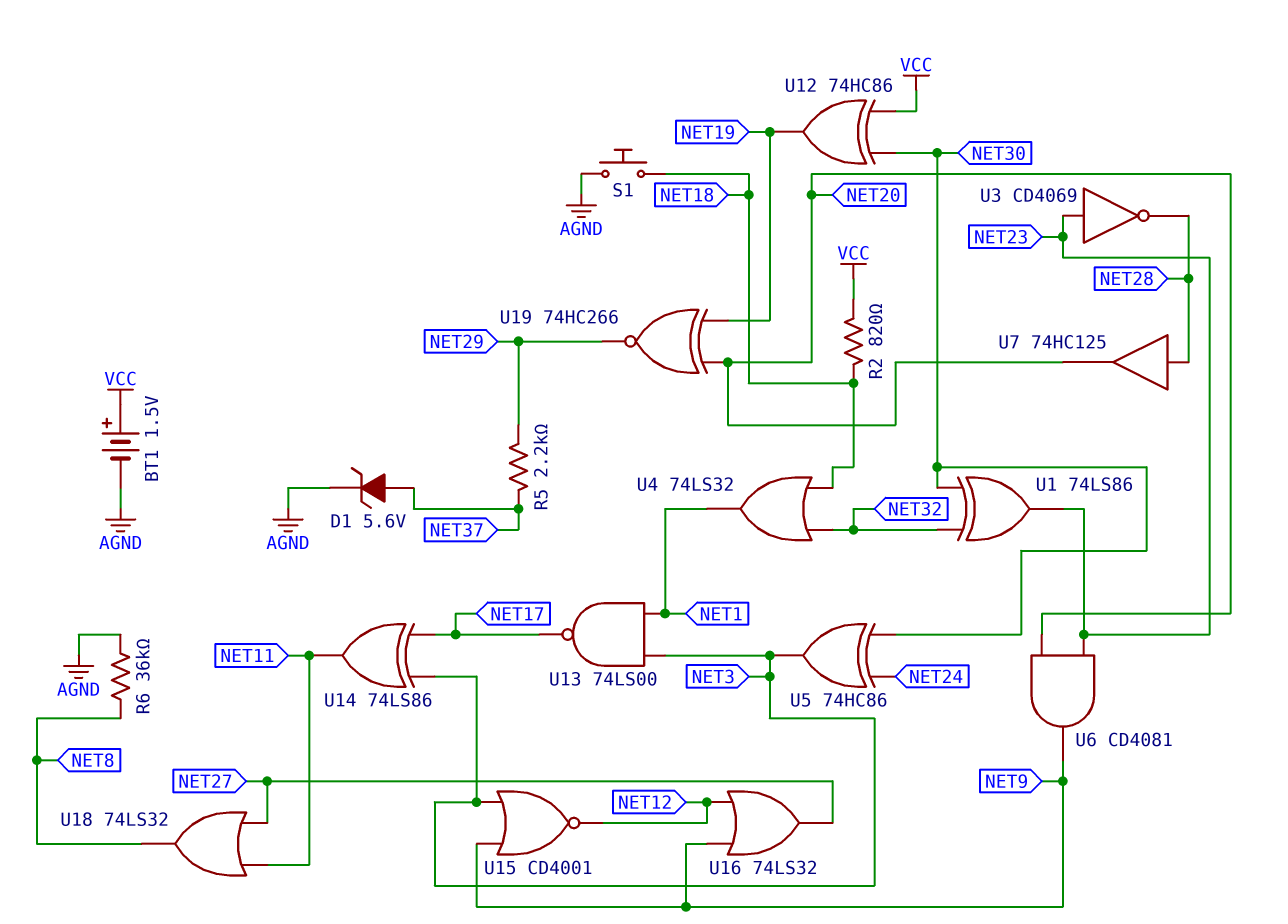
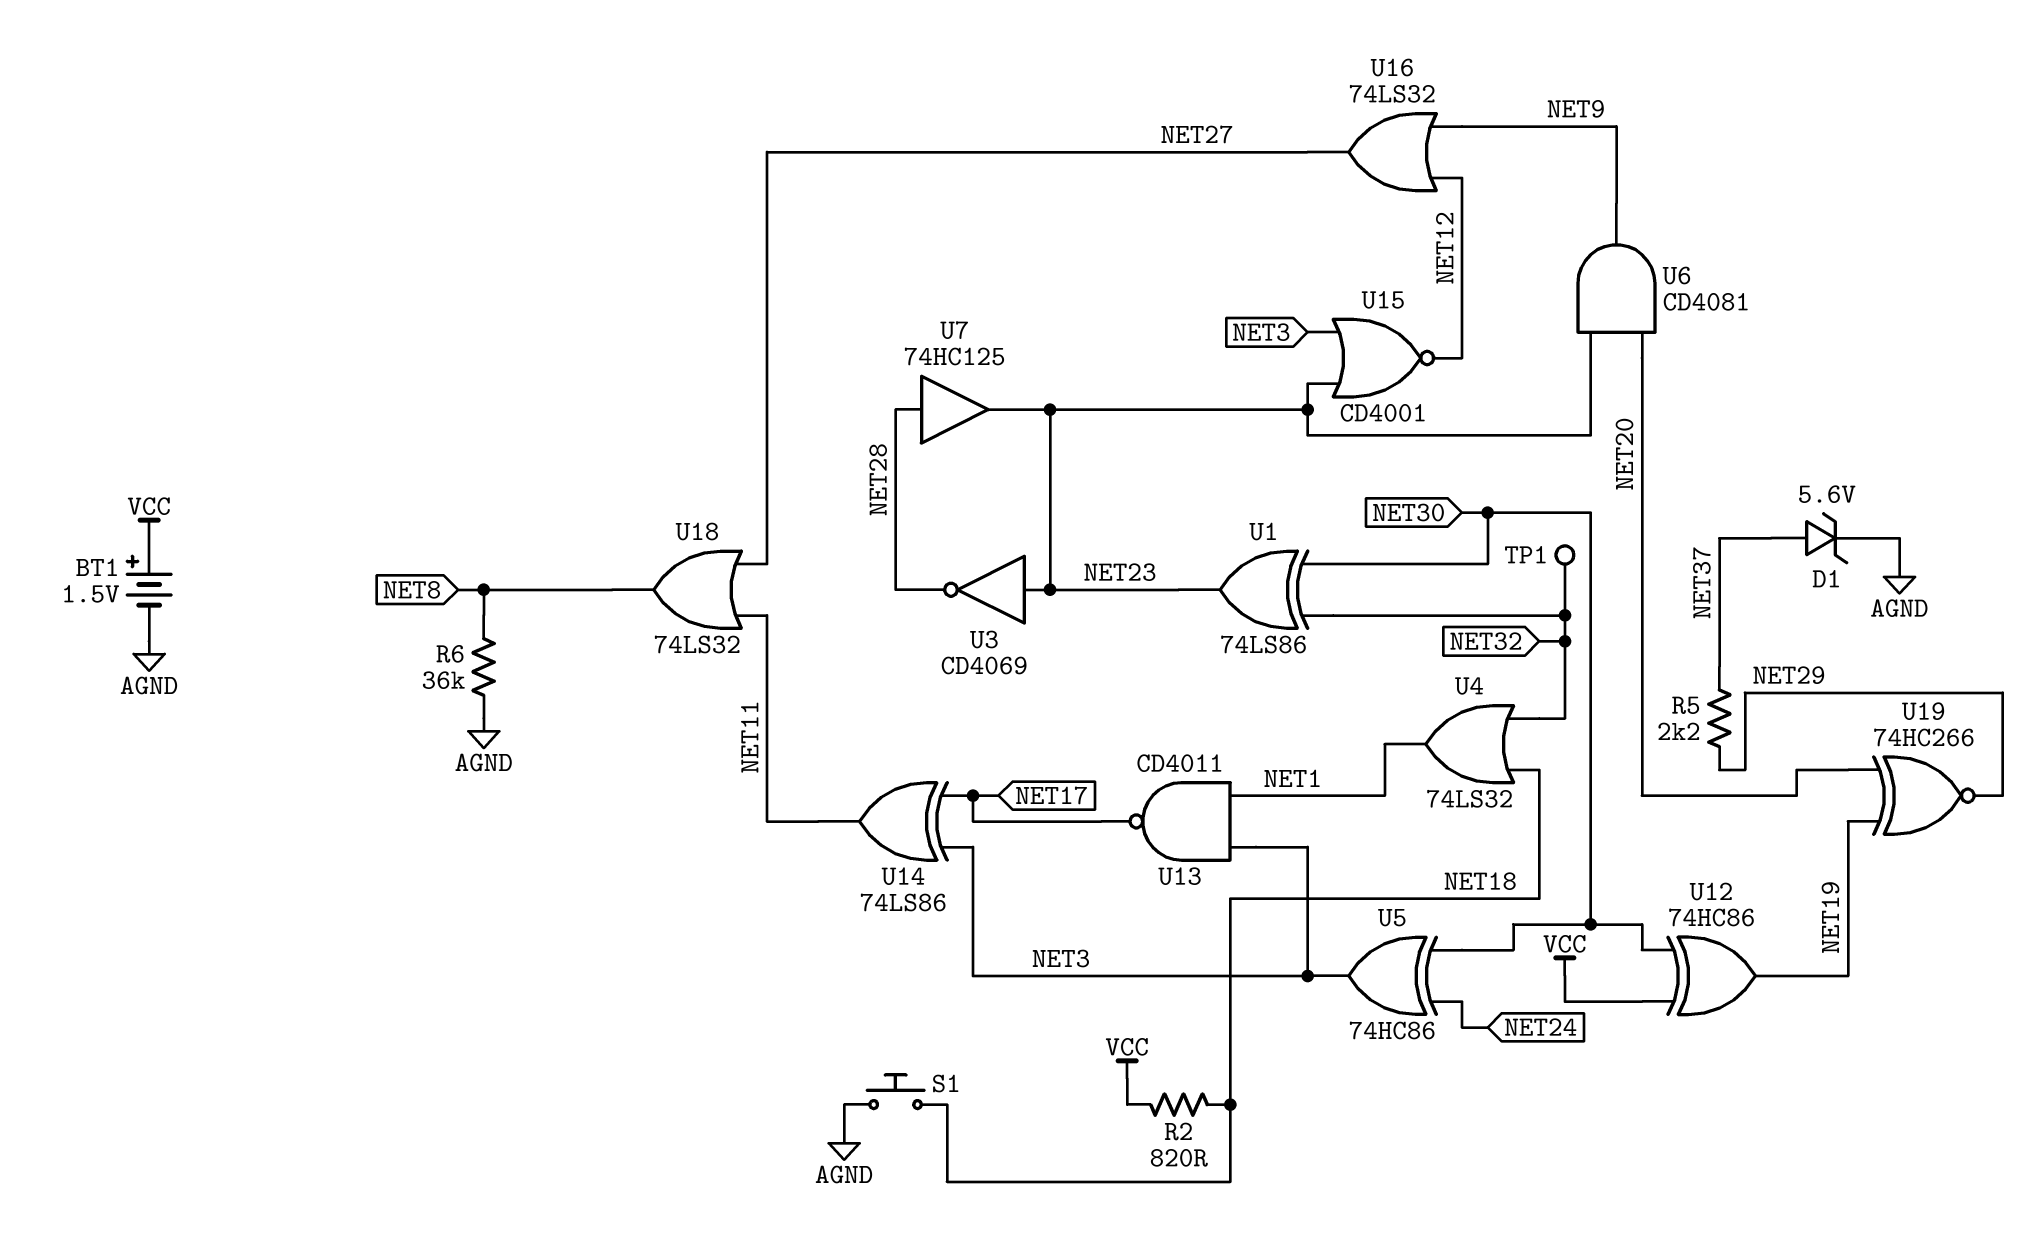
TP1: none -> test point (NET32)
U7: buffer 74HC125 (in NET28, out NET20) -> buffer 74HC125 (in NET28, out NET23)
U13: NAND 74LS00 (in NET1, in NET3, out NET17) -> NAND CD4011 (in NET1, in NET3, out NET17)
U15: NOR CD4001 (in NET3, in NET9, out NET12) -> NOR CD4001 (in NET3, in NET23, out NET12)

